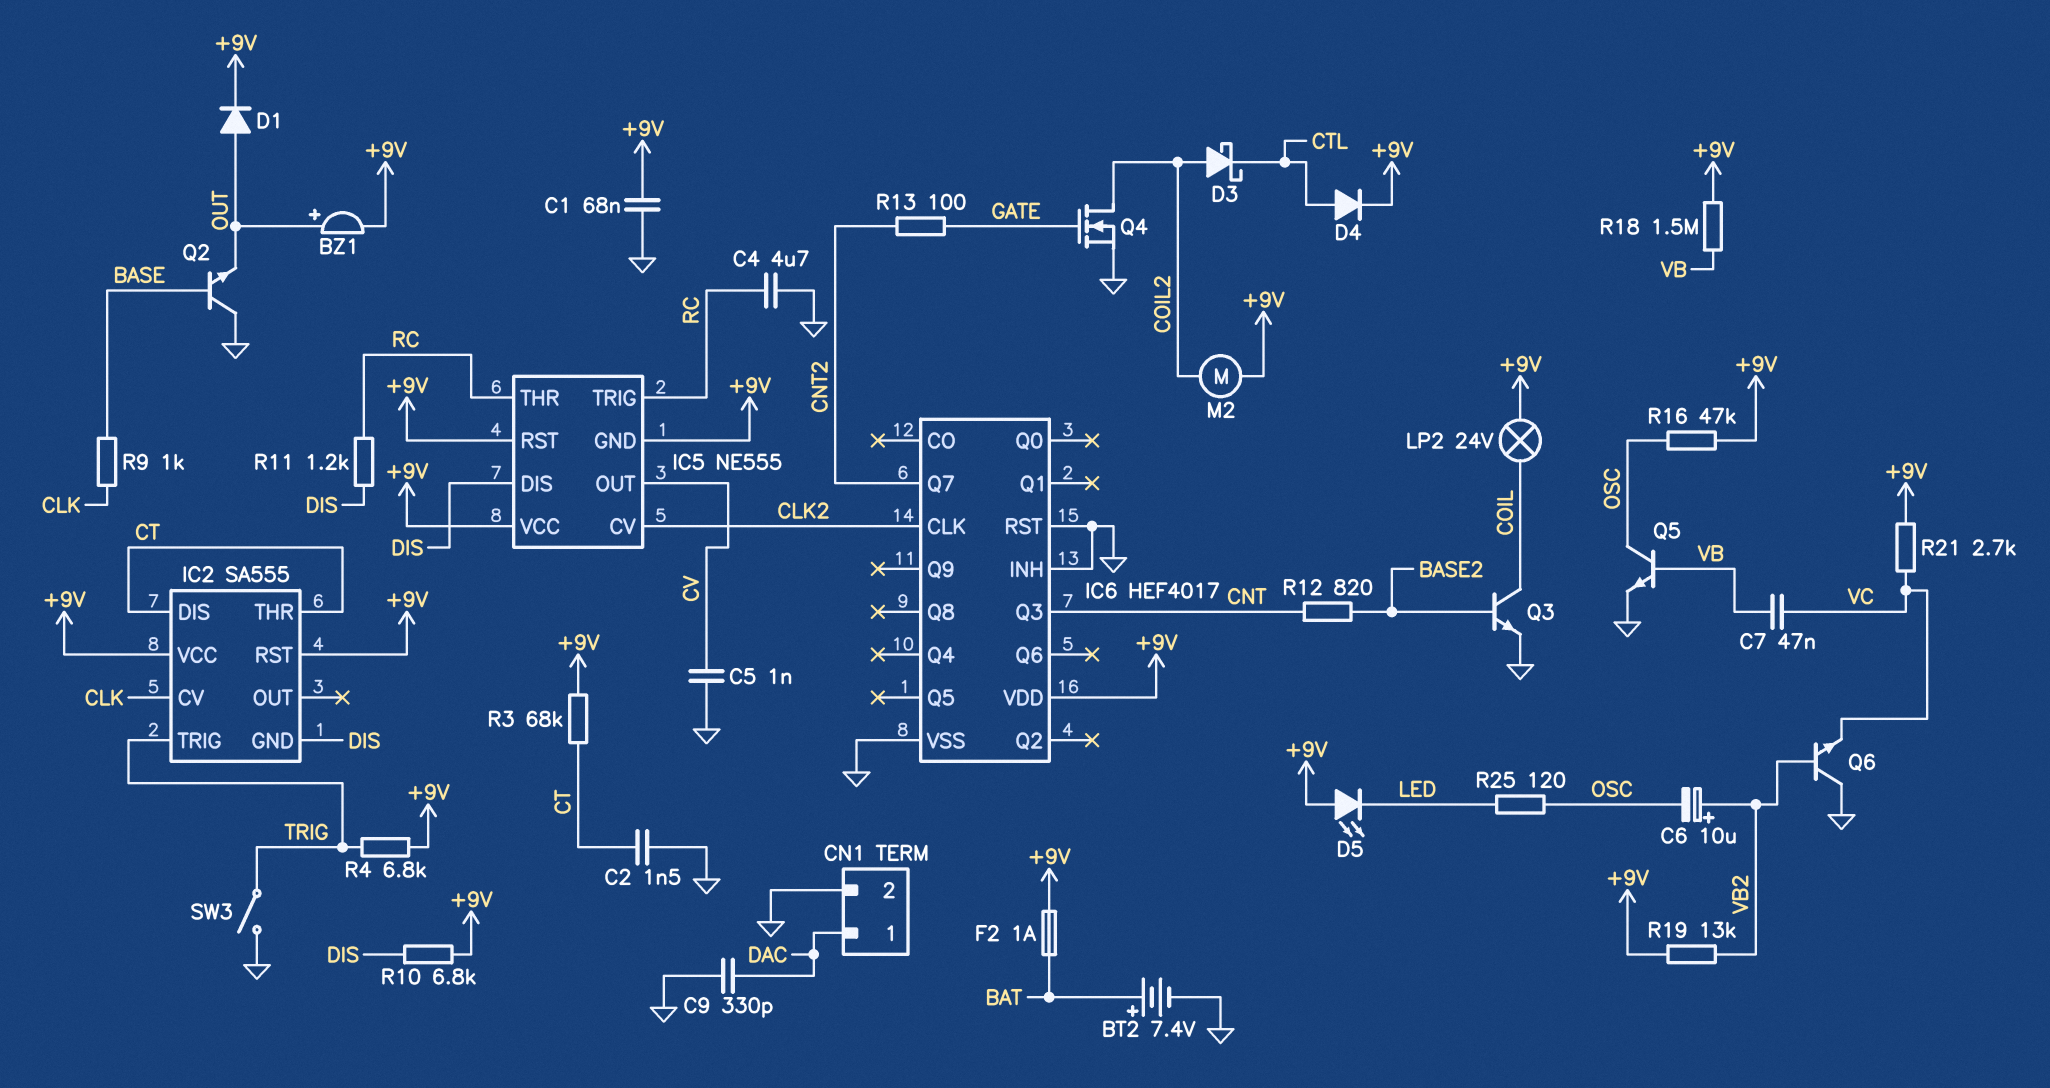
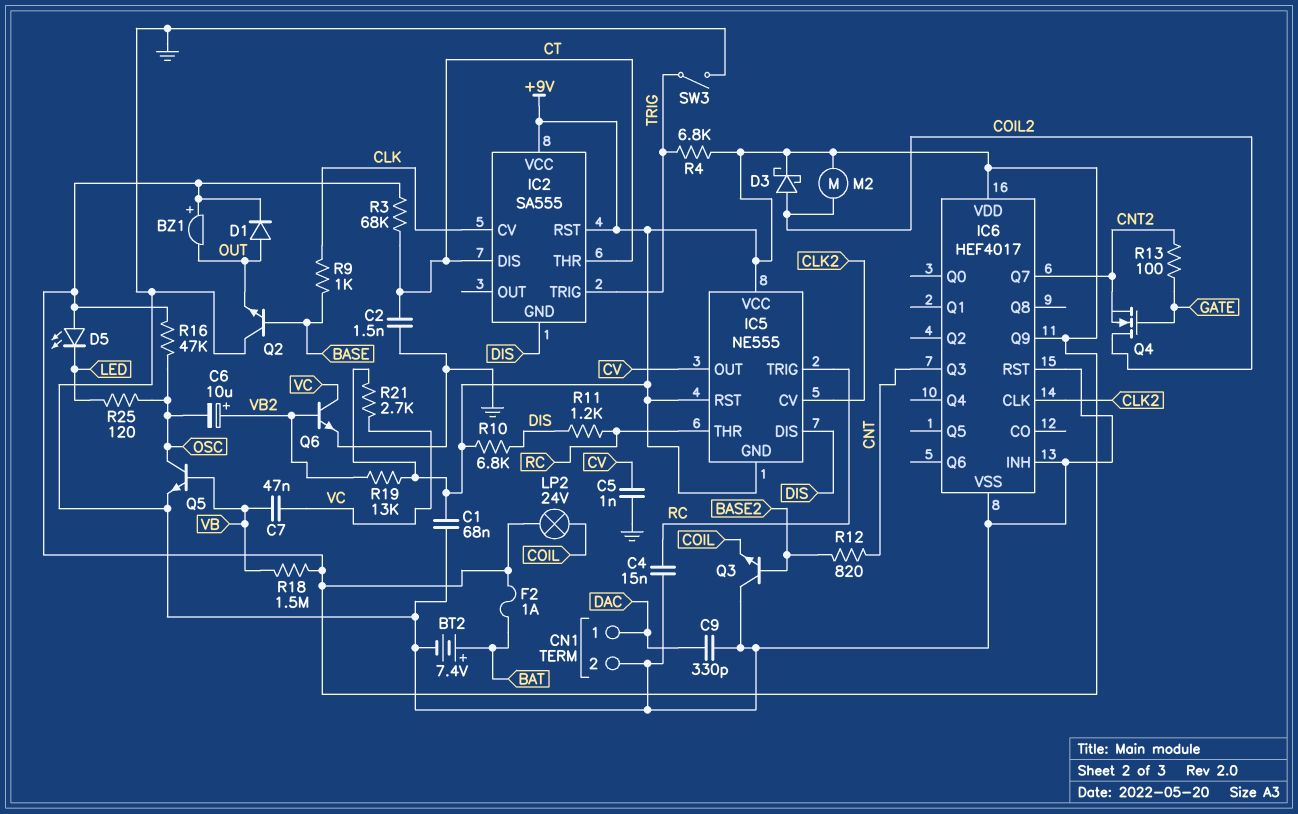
BZ1: buzzer (plus OUT, minus +9V) -> buzzer (plus +9V, minus OUT)
C4: 4.7uF (GND, RC) -> 15nF (GND, RC)
D3: schottky (A COIL2, K CTL) -> schottky (A COIL2, K +9V)
D4: diode (A CTL, K +9V) -> none
IC6 pin Q9: none -> +9V
Q3: NPN (B BASE2, C COIL, E GND) -> NPN (B BASE2, C GND, E COIL)
Q4: NMOS (G GATE, D COIL2, S GND) -> NMOS (G GATE, D COIL2, S CNT2)
Q6: NPN (B VB2, C GND, E VC) -> NPN (B VB2, C VC, E GND)

